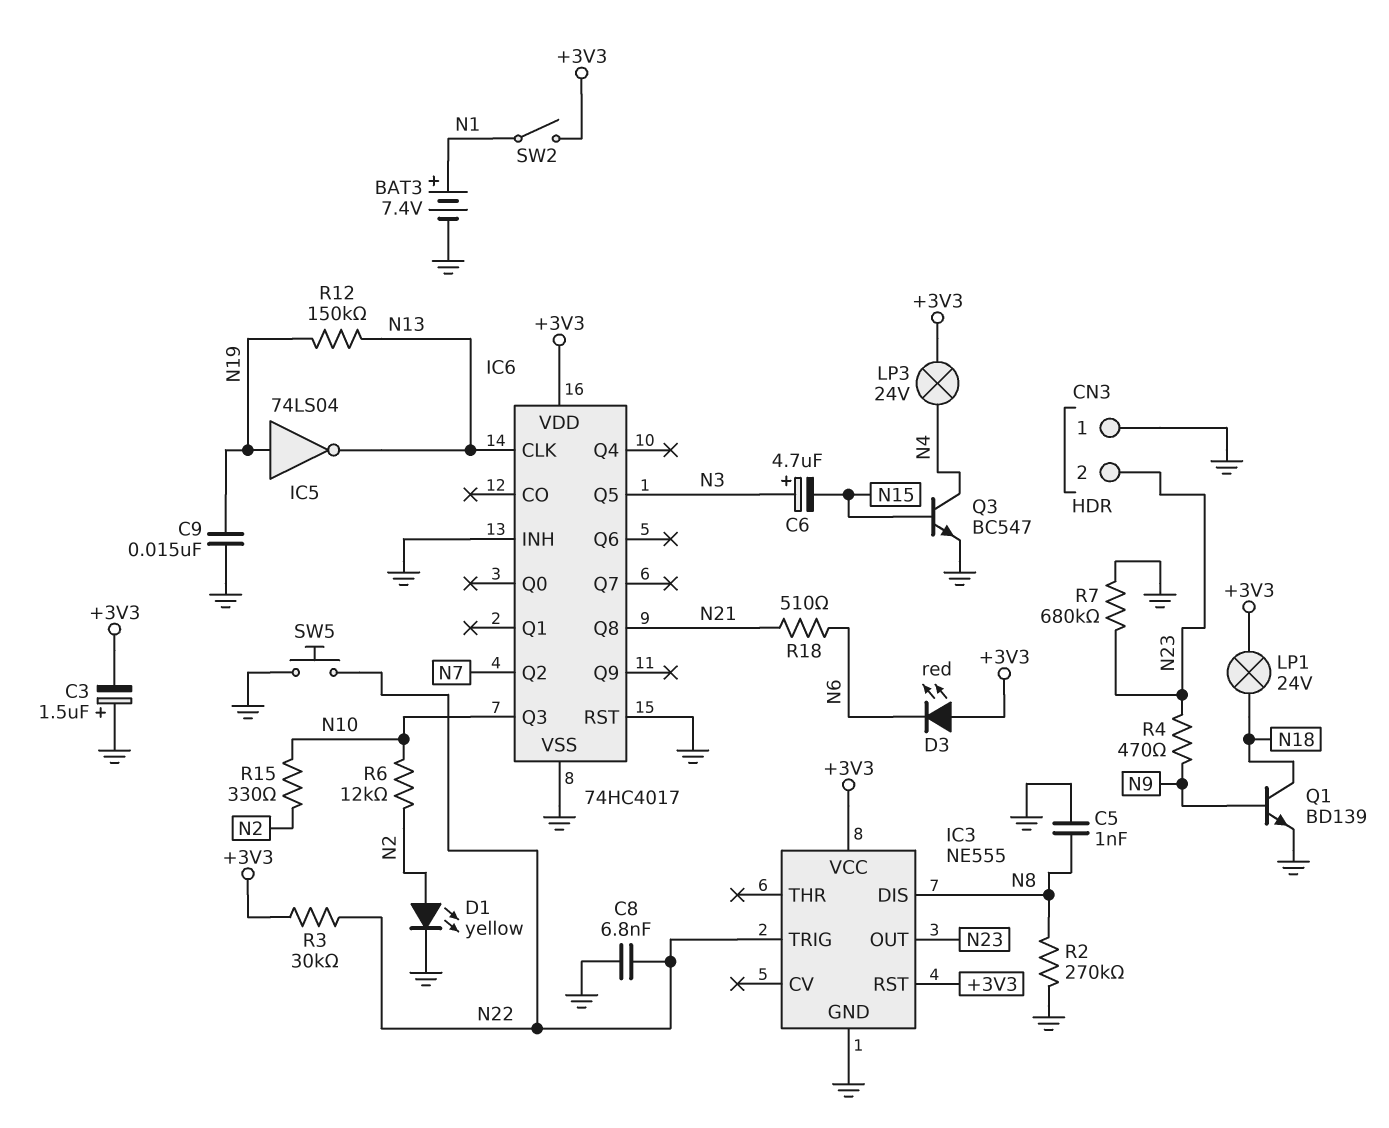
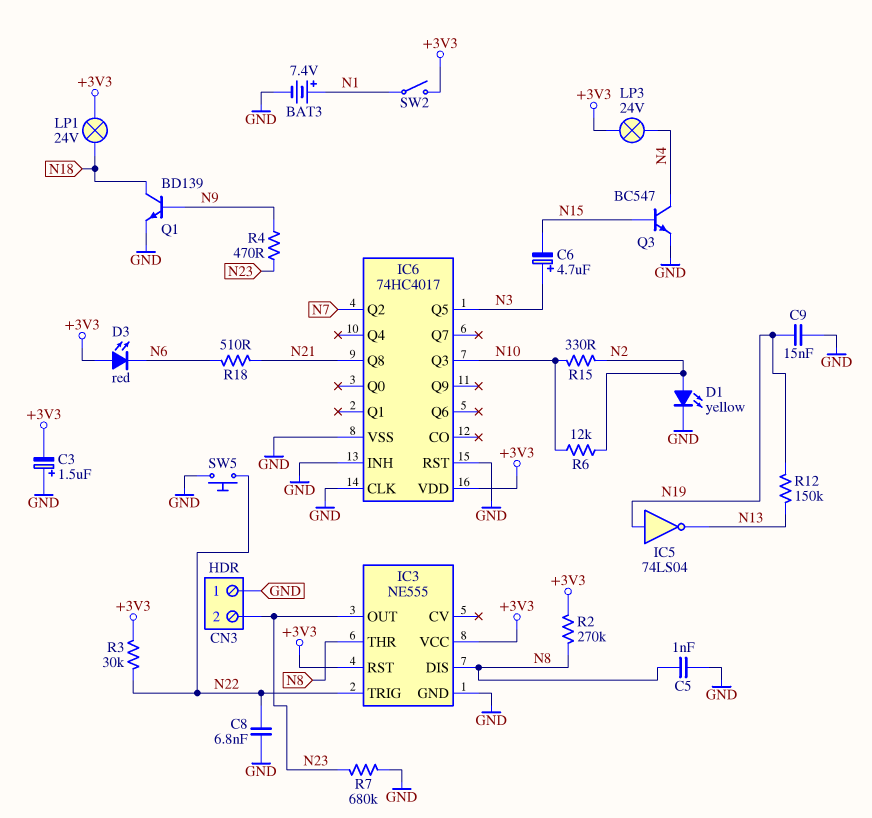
IC3 pin THR: none -> N8
IC6 pin CLK: N13 -> GND
R2: 270k (GND, N8) -> 270k (+3V3, N8)

